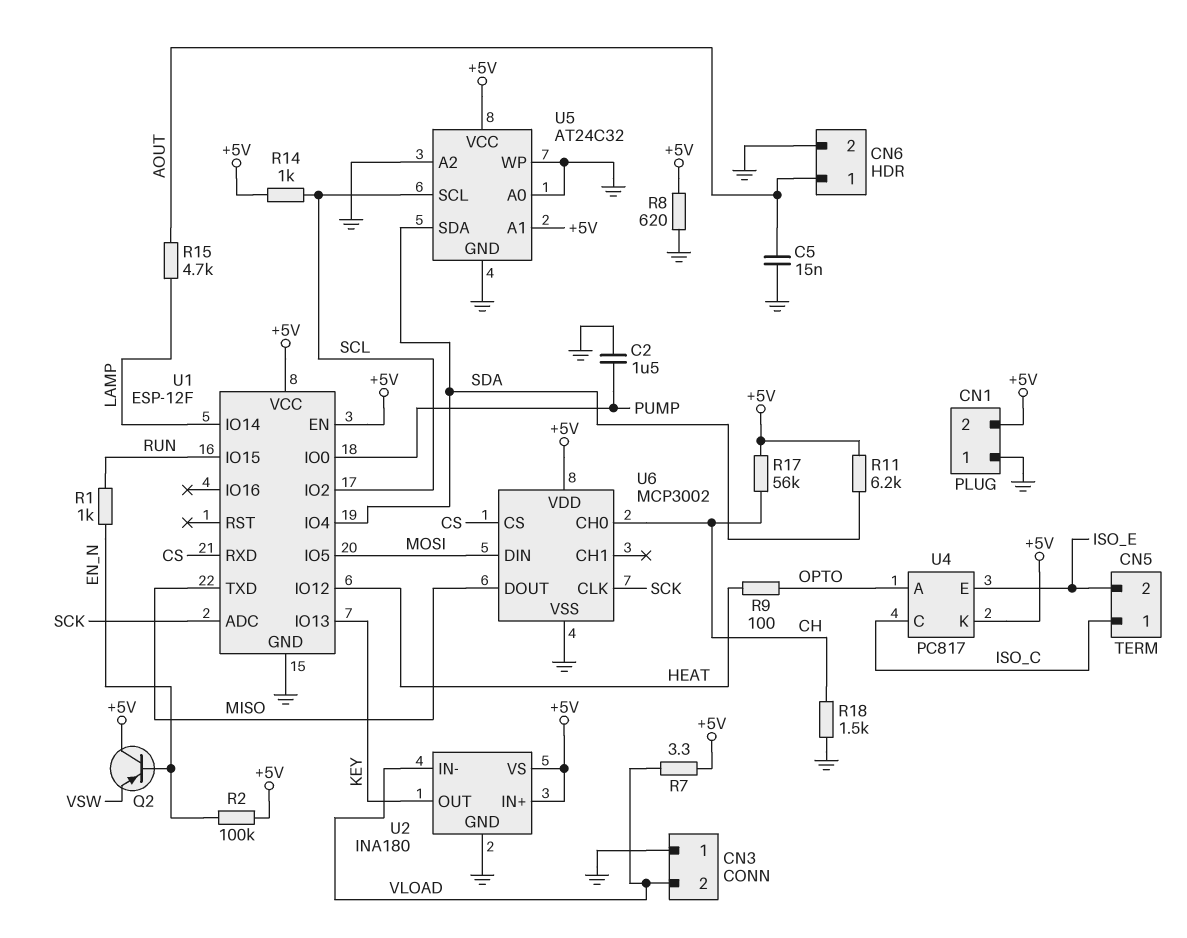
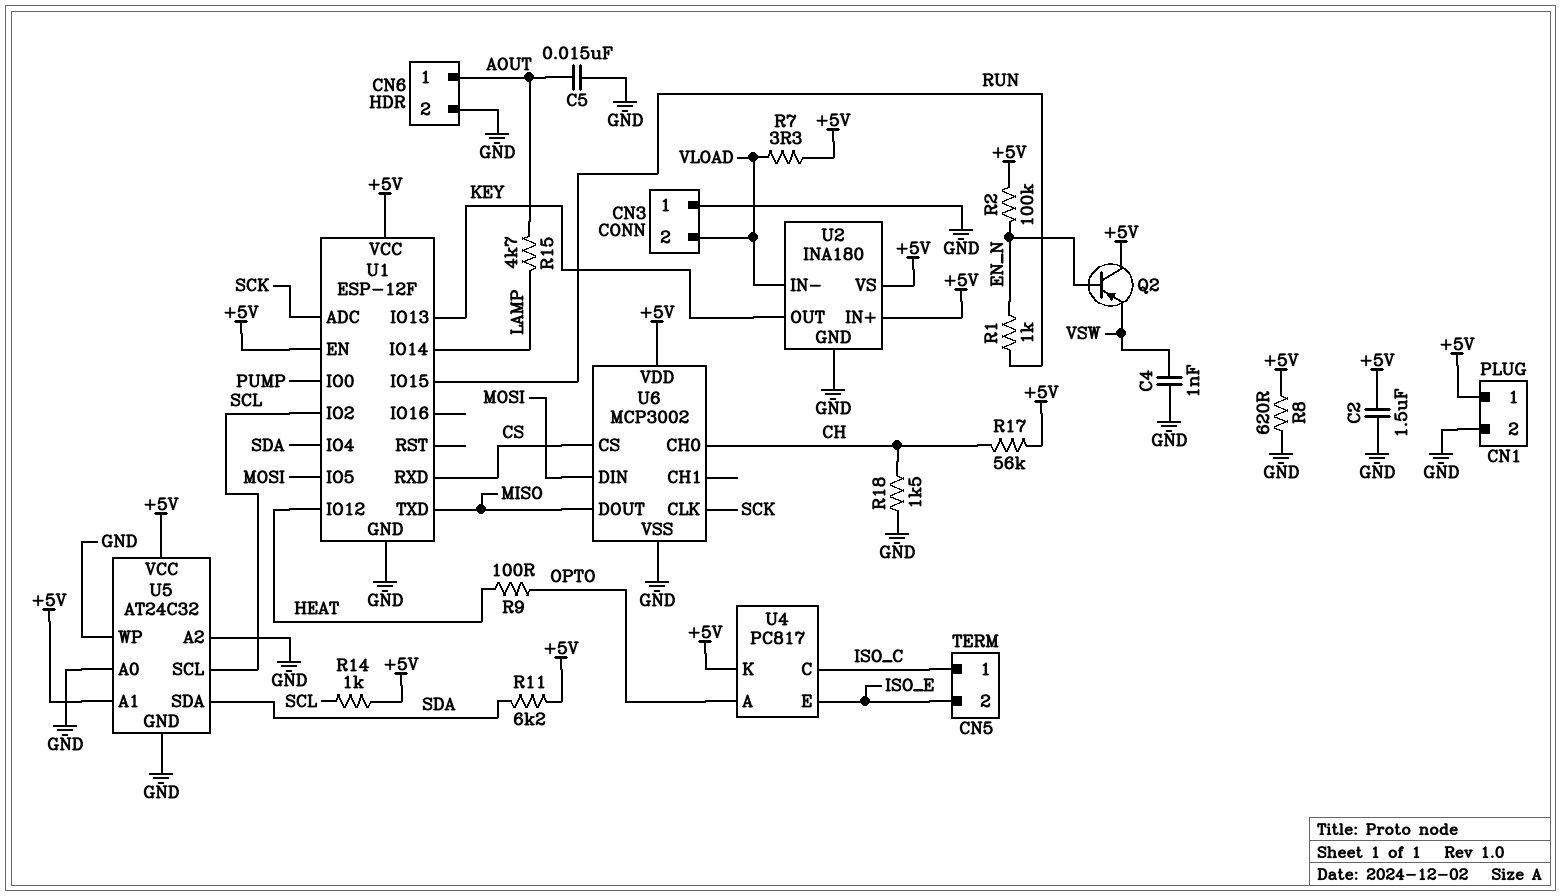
C2: 1.5uF (GND, PUMP) -> 1.5uF (+5V, GND)
C4: none -> 1nF (GND, VSW)
CN1 pin 1: GND -> +5V
CN1 pin 2: +5V -> GND

